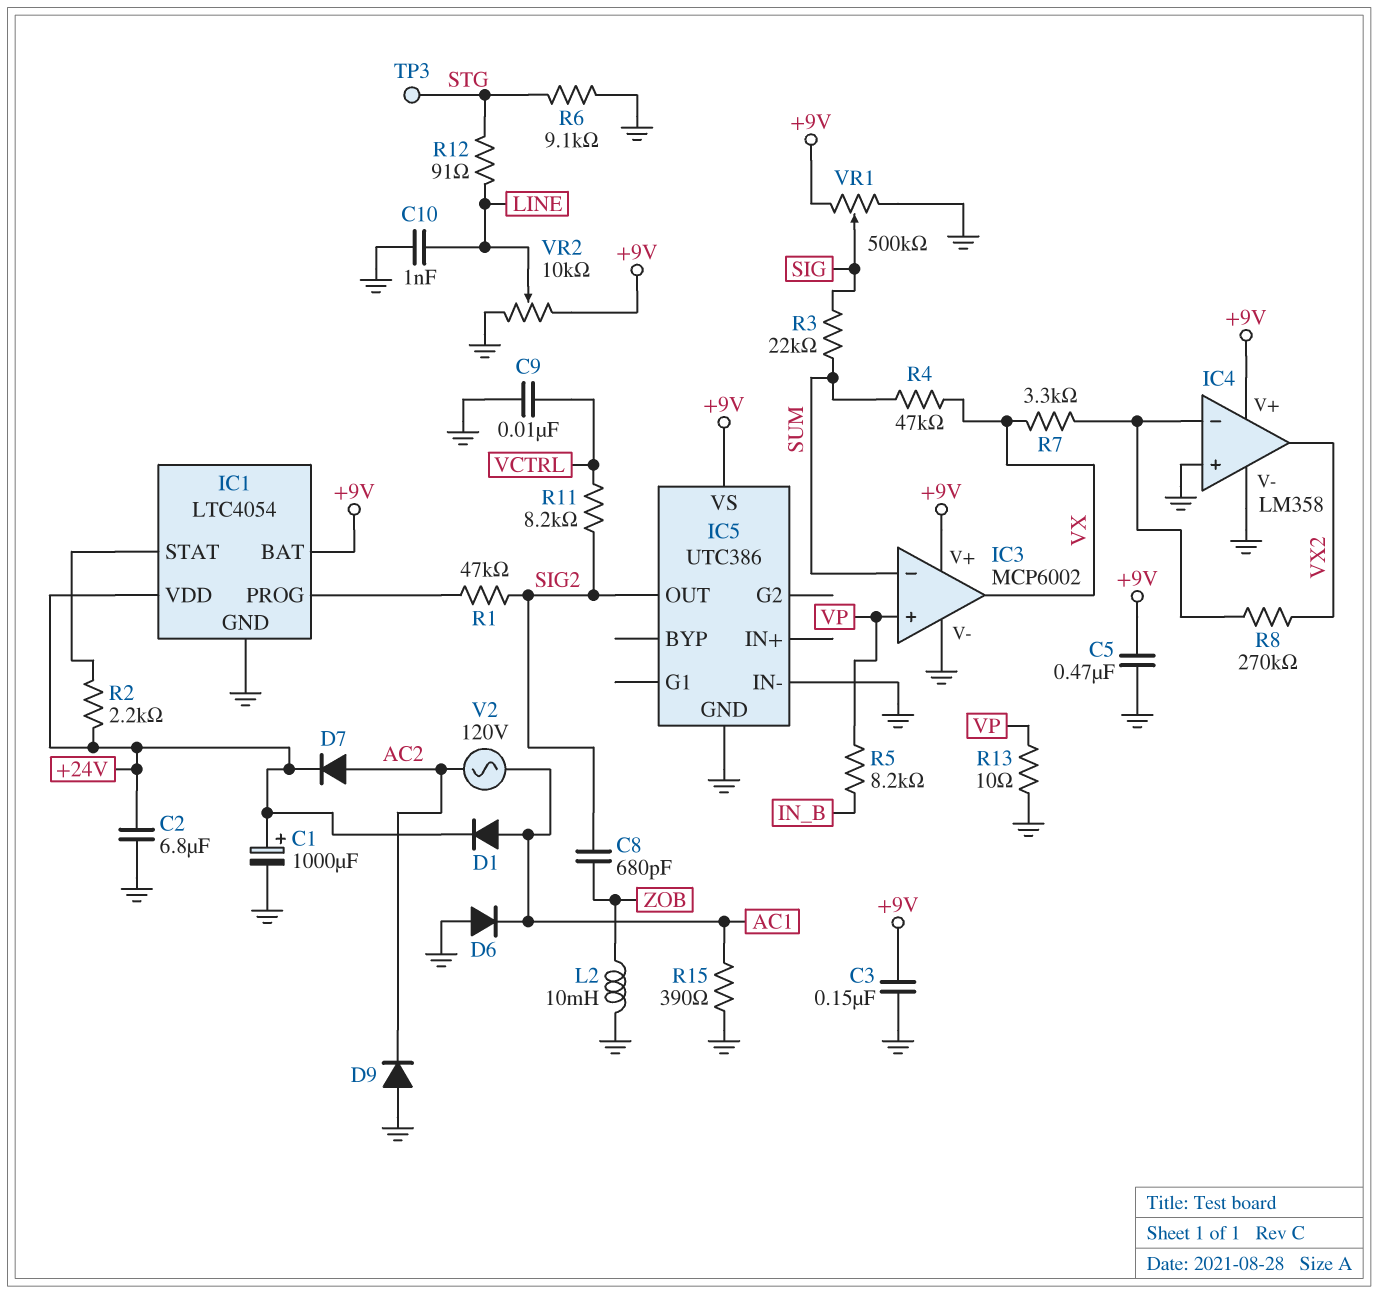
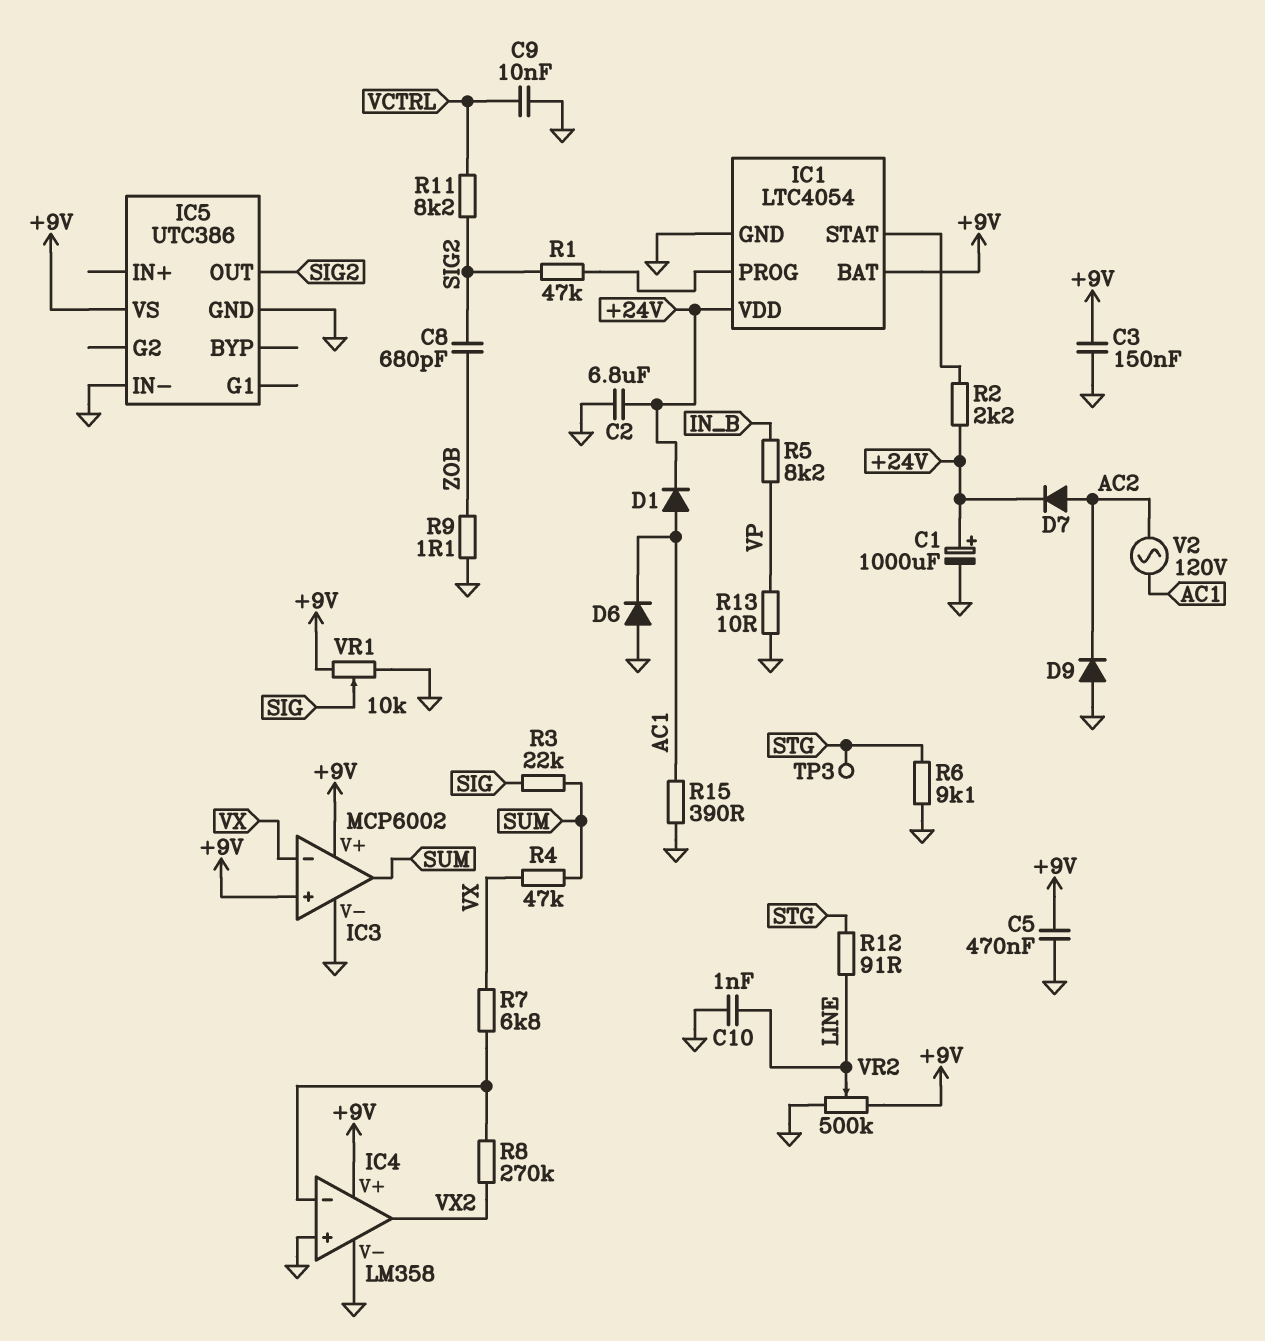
IC3 pin in+: VP -> +9V
IC3 pin in-: SUM -> VX
IC3 pin out: VX -> SUM
L2: 10mH (GND, ZOB) -> none
R7: 3.3k (IC4/in-, VX) -> 6.8k (IC4/in-, VX)
R9: none -> 1.1 (GND, ZOB)
VR1: 500k (+9V, GND, wiper SIG) -> 10k (+9V, GND, wiper SIG)
VR2: 10k (+9V, GND, wiper LINE) -> 500k (+9V, GND, wiper LINE)

